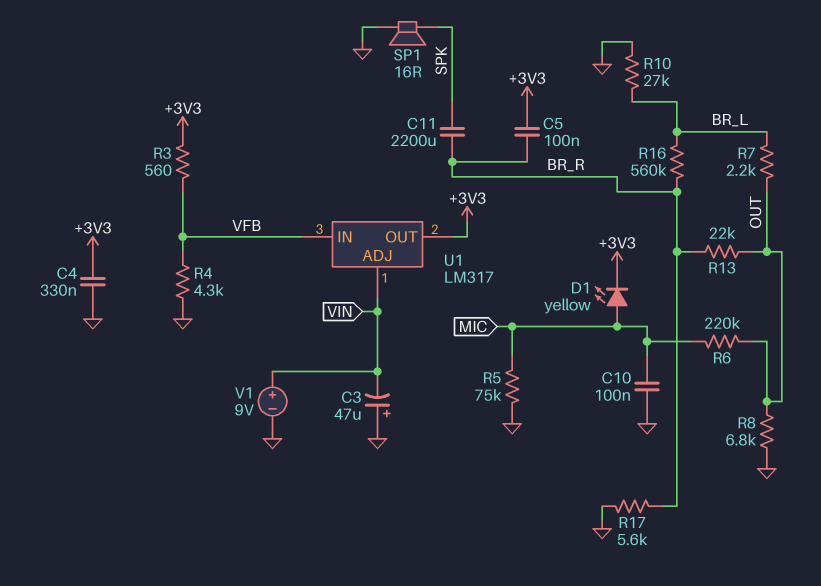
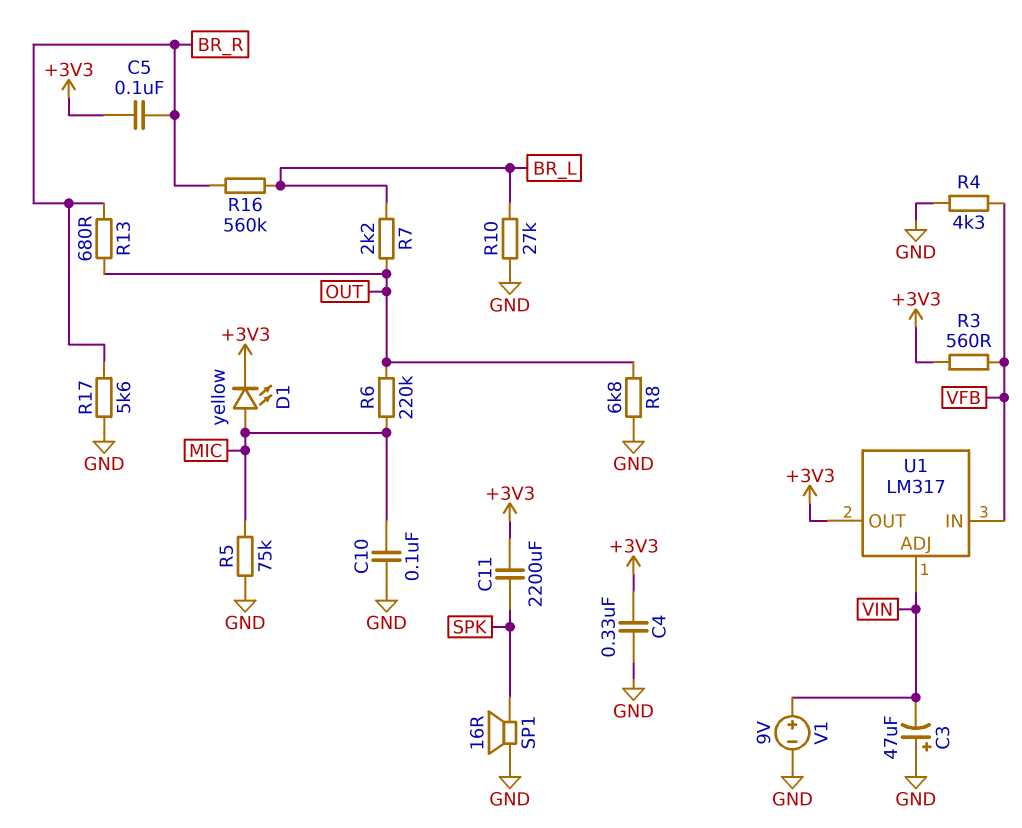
C11: 2200uF (BR_R, SPK) -> 2200uF (+3V3, SPK)
R13: 22k (BR_R, OUT) -> 680 (BR_R, OUT)

